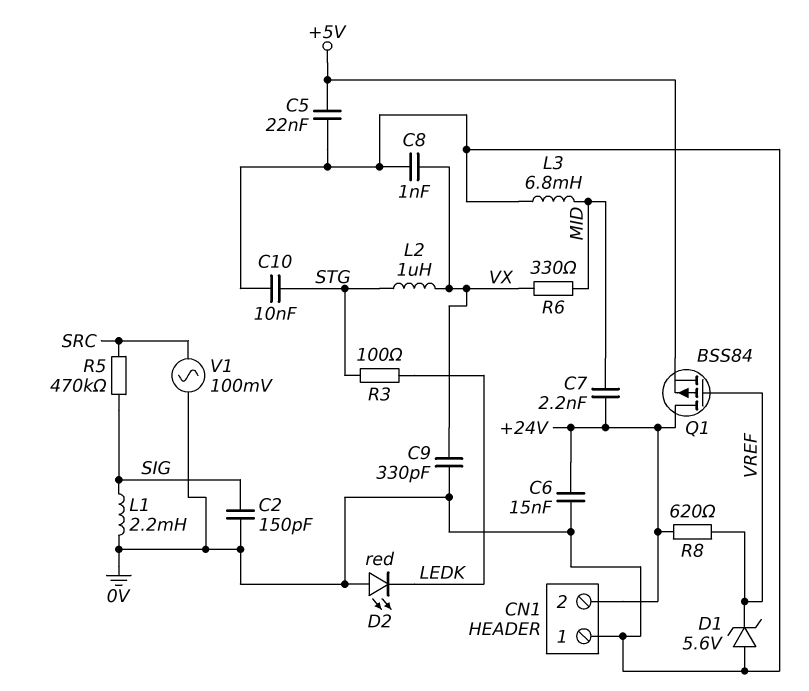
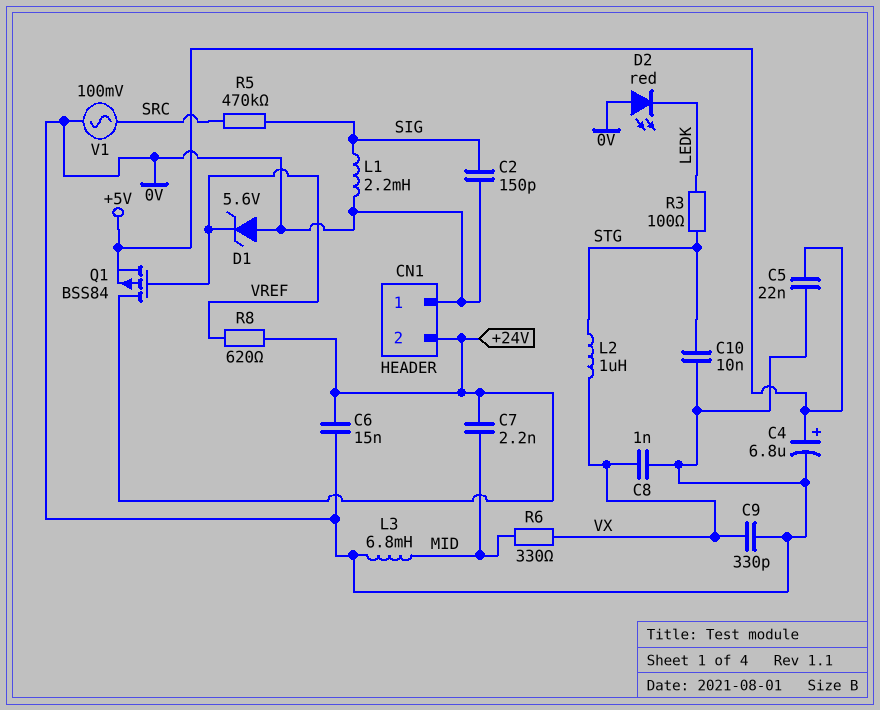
C4: none -> 6.8uF (plus +5V, minus 0V)

